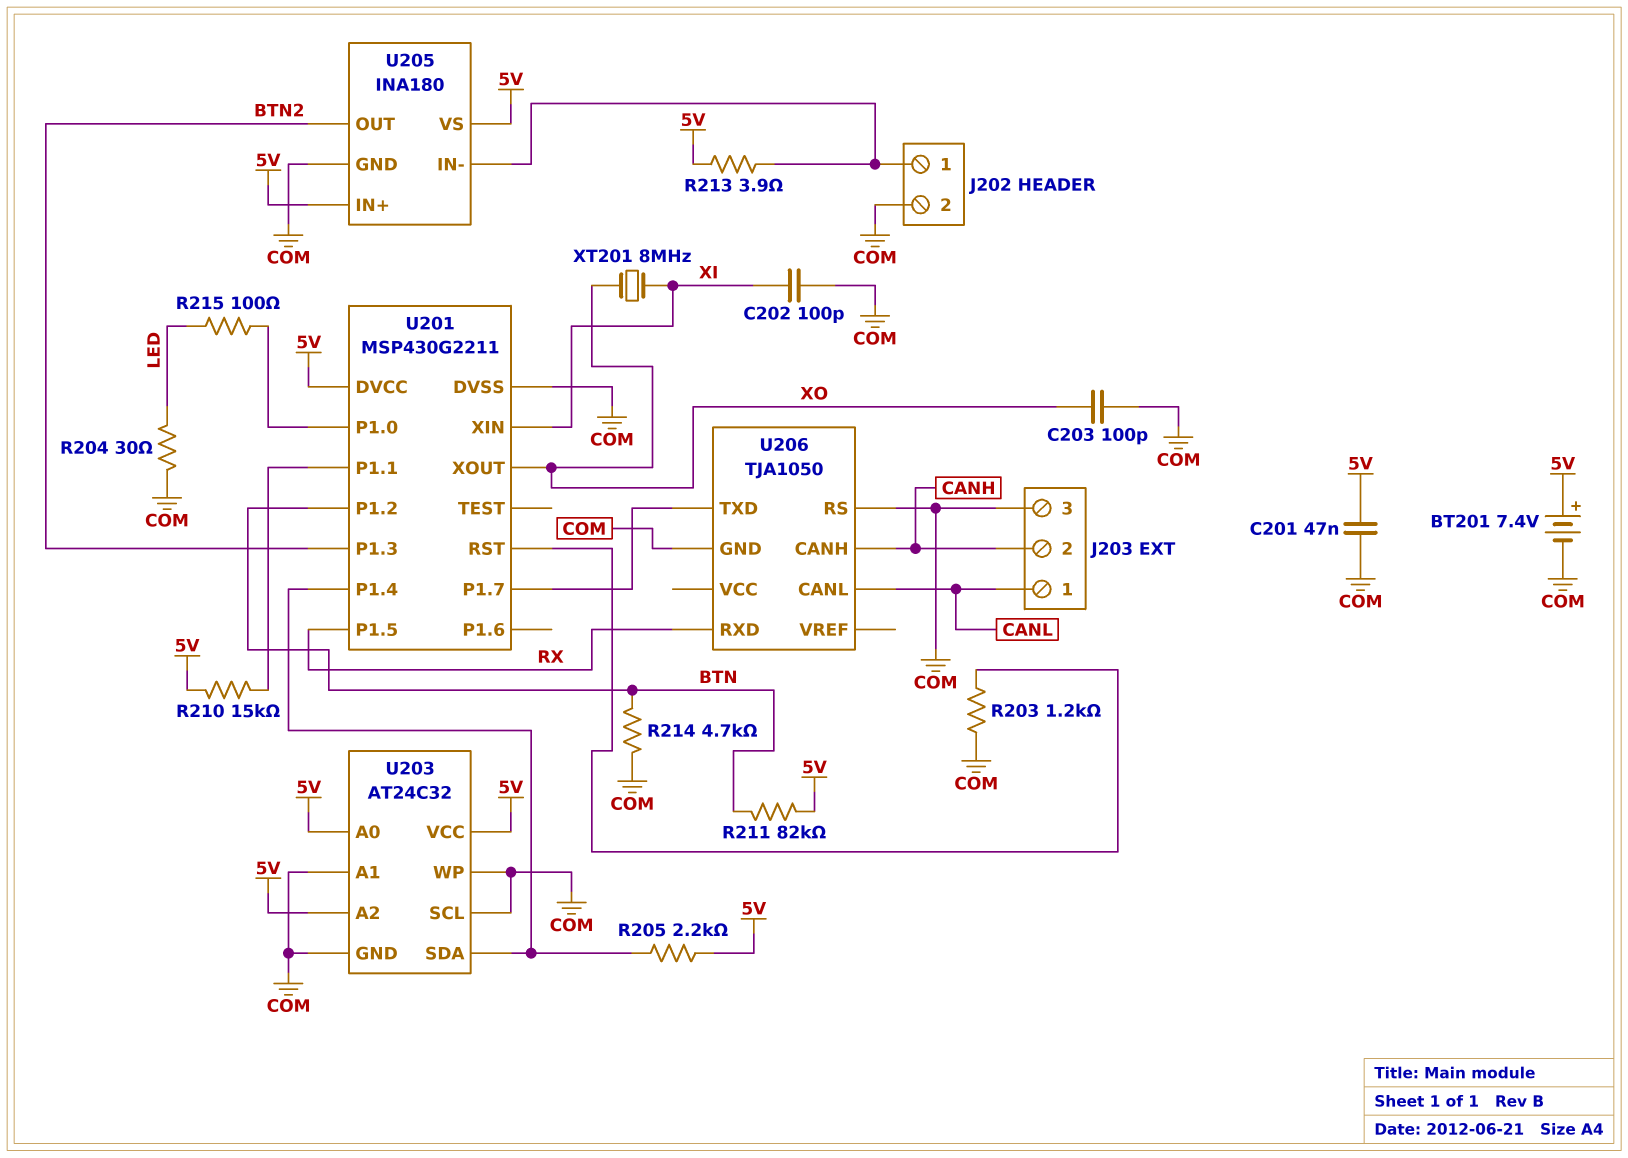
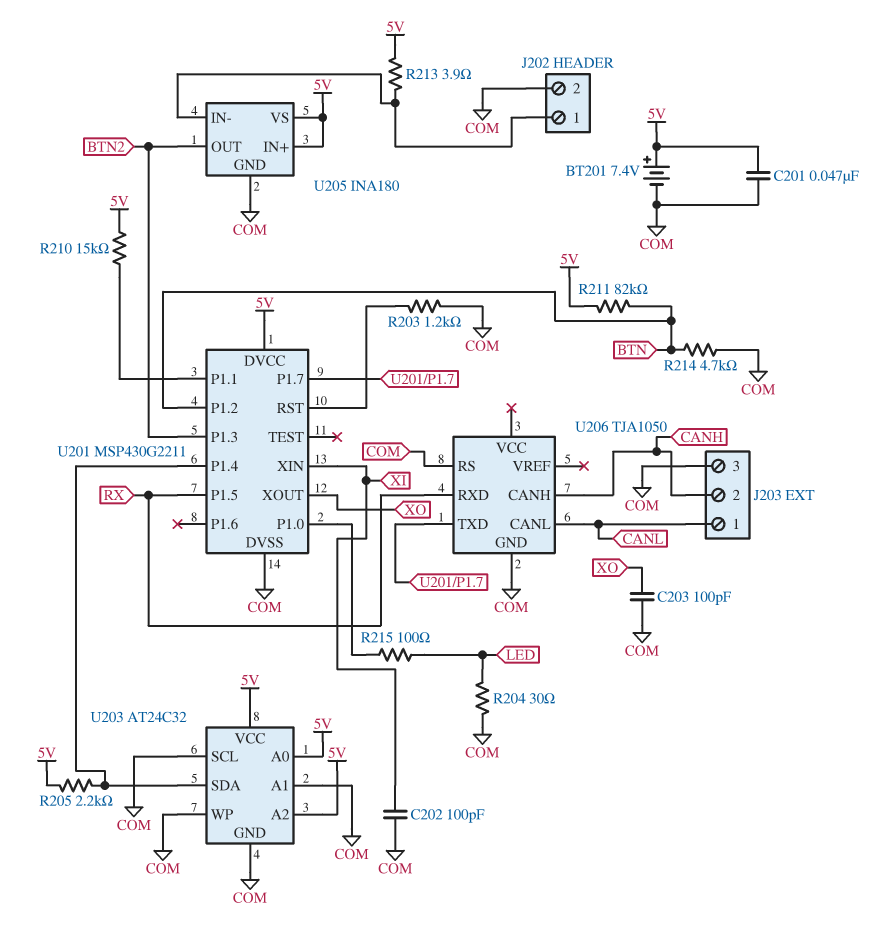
XT201: 8MHz (XI, XO) -> none

